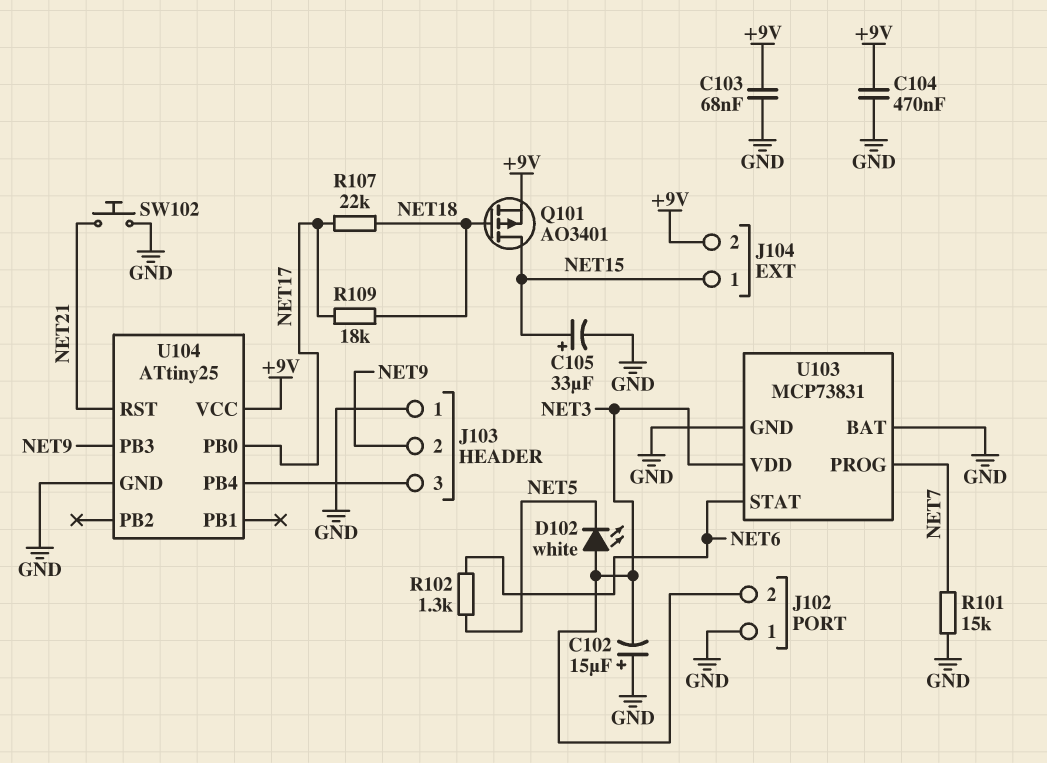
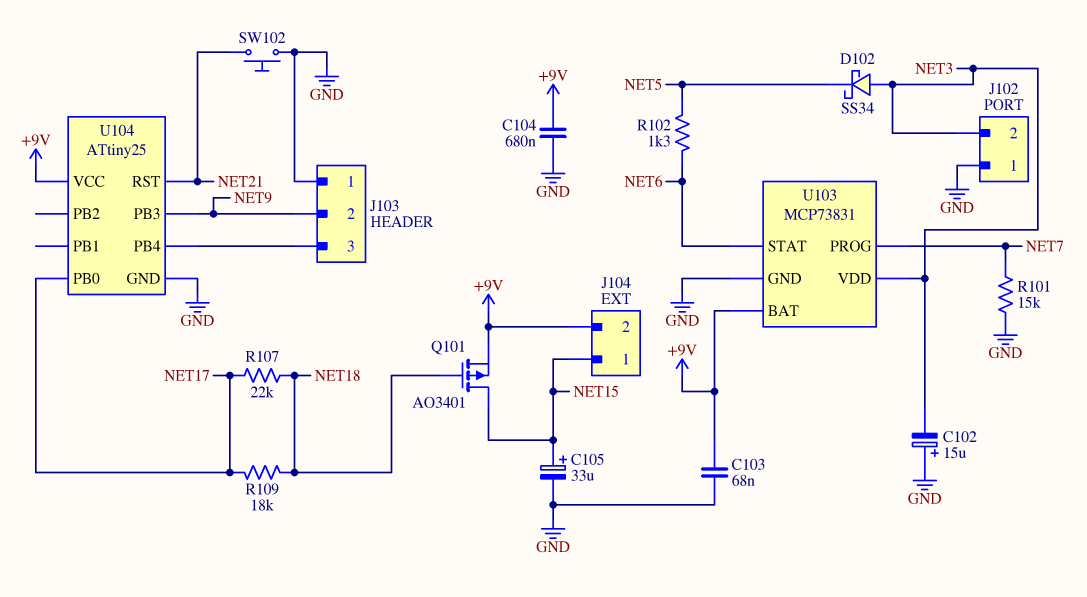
C104: 470nF (+9V, GND) -> 680nF (+9V, GND)
D102: LED white (A NET3, K NET5) -> schottky SS34 (A NET3, K NET5)
U103 pin BAT: GND -> +9V

